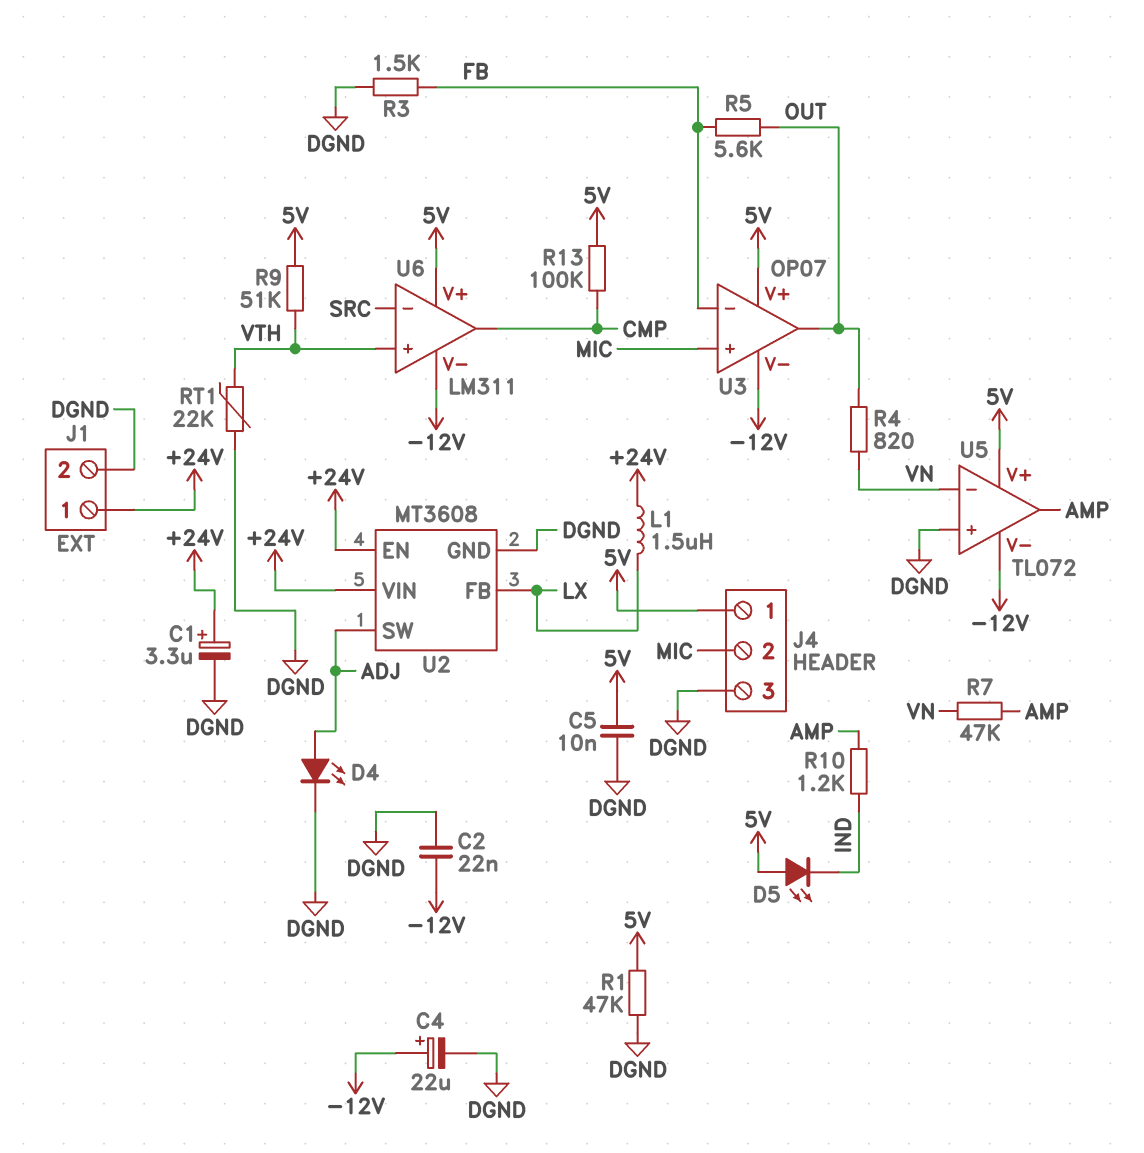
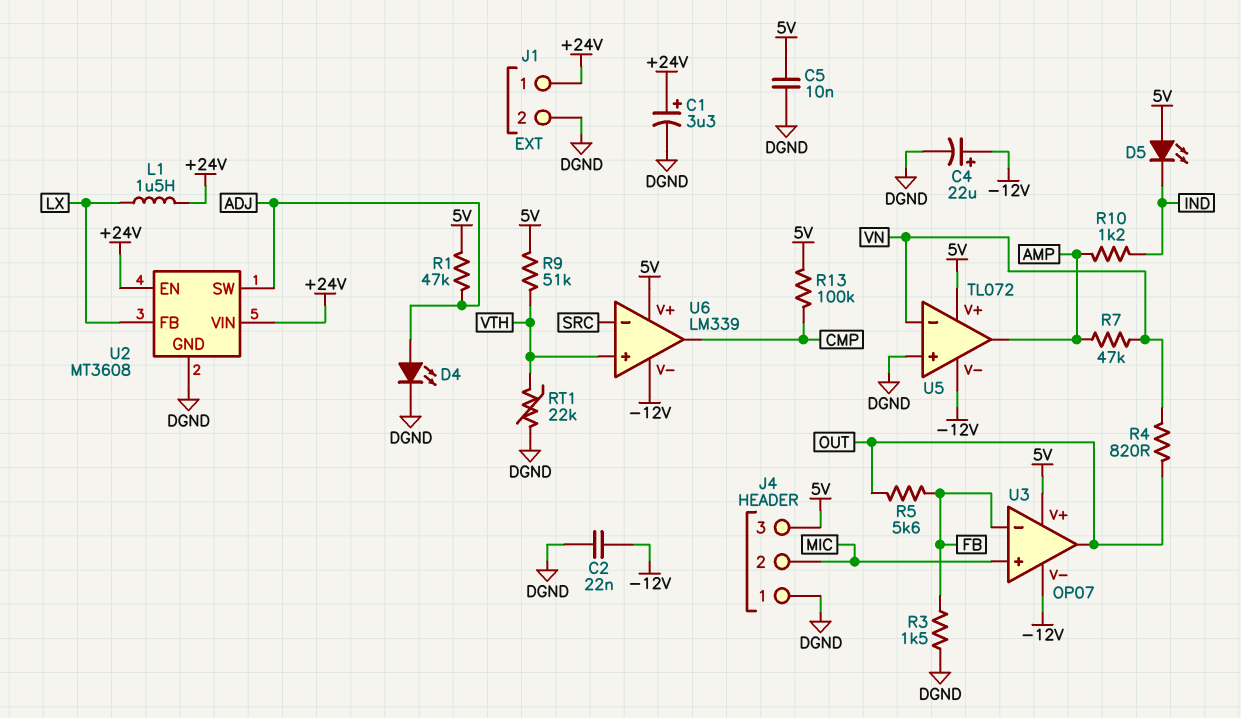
J4 pin 1: 5V -> DGND
J4 pin 3: DGND -> 5V
R1: 47k (5V, DGND) -> 47k (5V, ADJ)
U6: LM311 -> LM339

